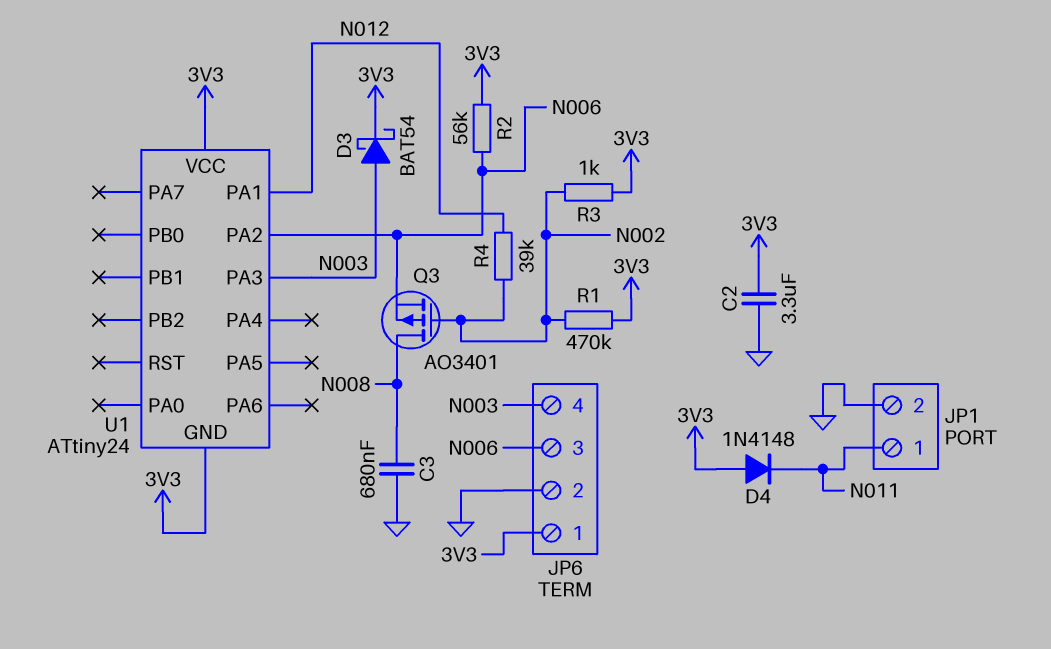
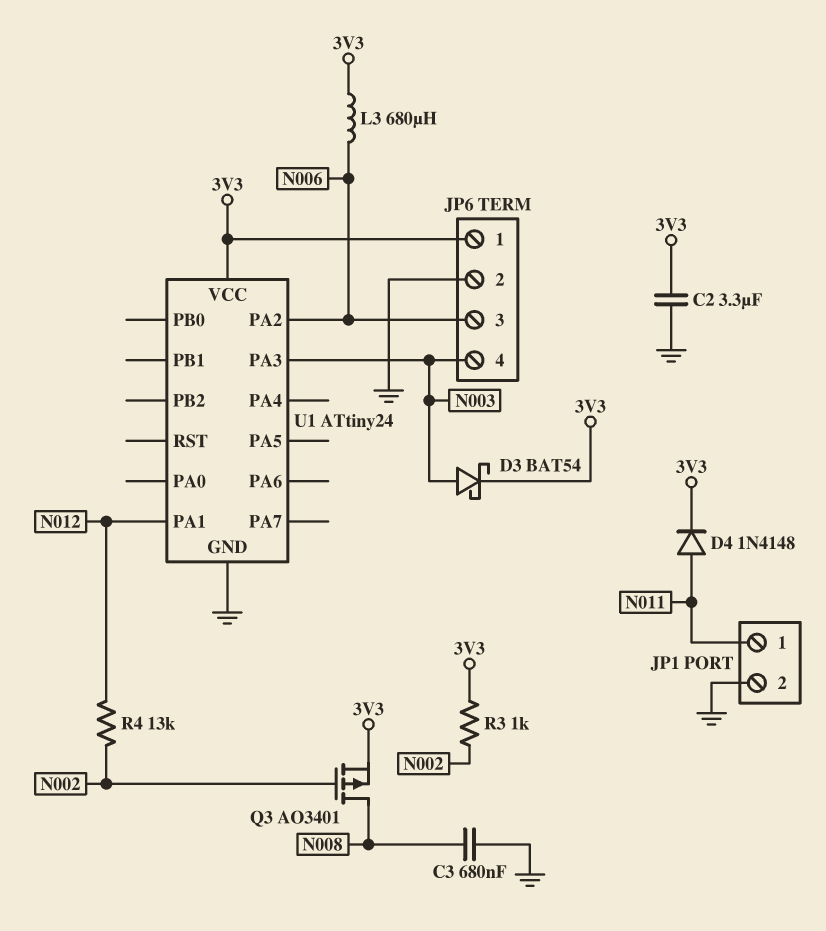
D4: diode 1N4148 (A 3V3, K N011) -> diode 1N4148 (A N011, K 3V3)
L3: none -> 680uH (3V3, N006)
Q3: PMOS AO3401 (G N002, D N008, S N006) -> PMOS AO3401 (G N002, D N008, S 3V3)
R1: 470k (3V3, N002) -> none
R2: 56k (3V3, N006) -> none
R4: 39k (N002, N012) -> 13k (N002, N012)
U1 pin GND: 3V3 -> GND

